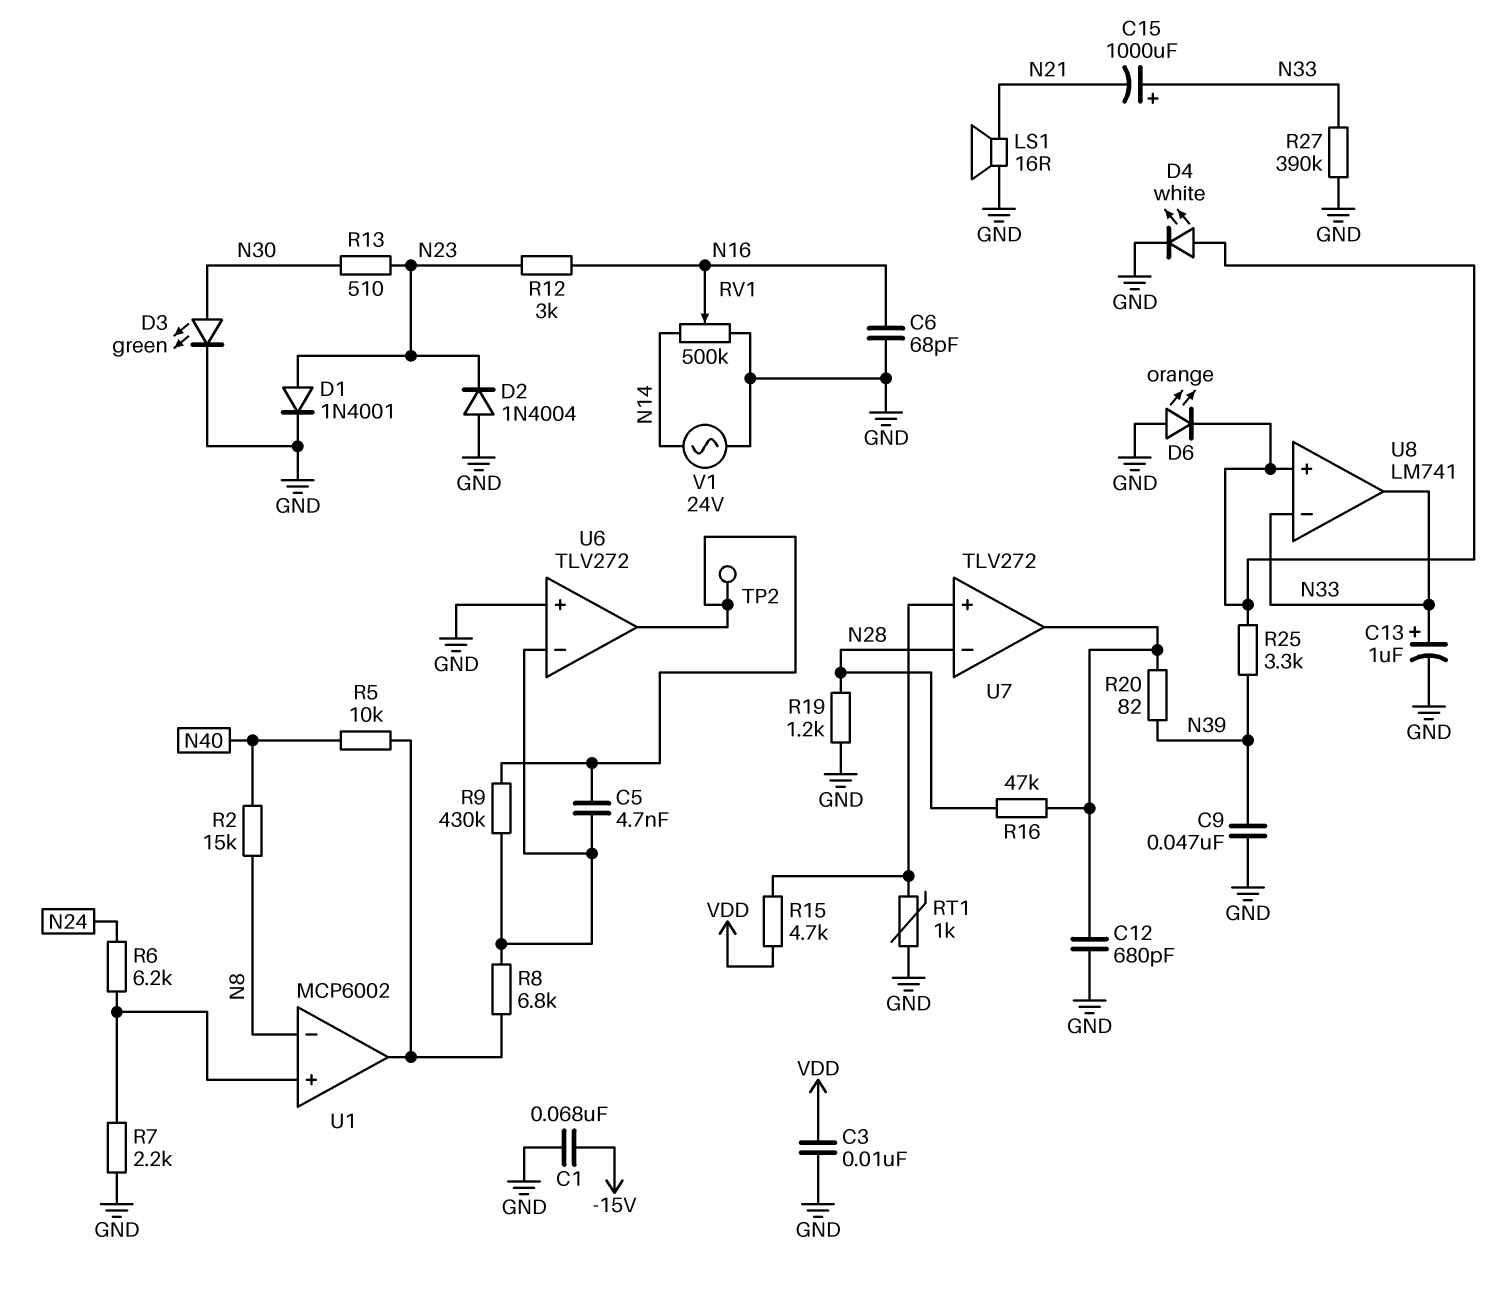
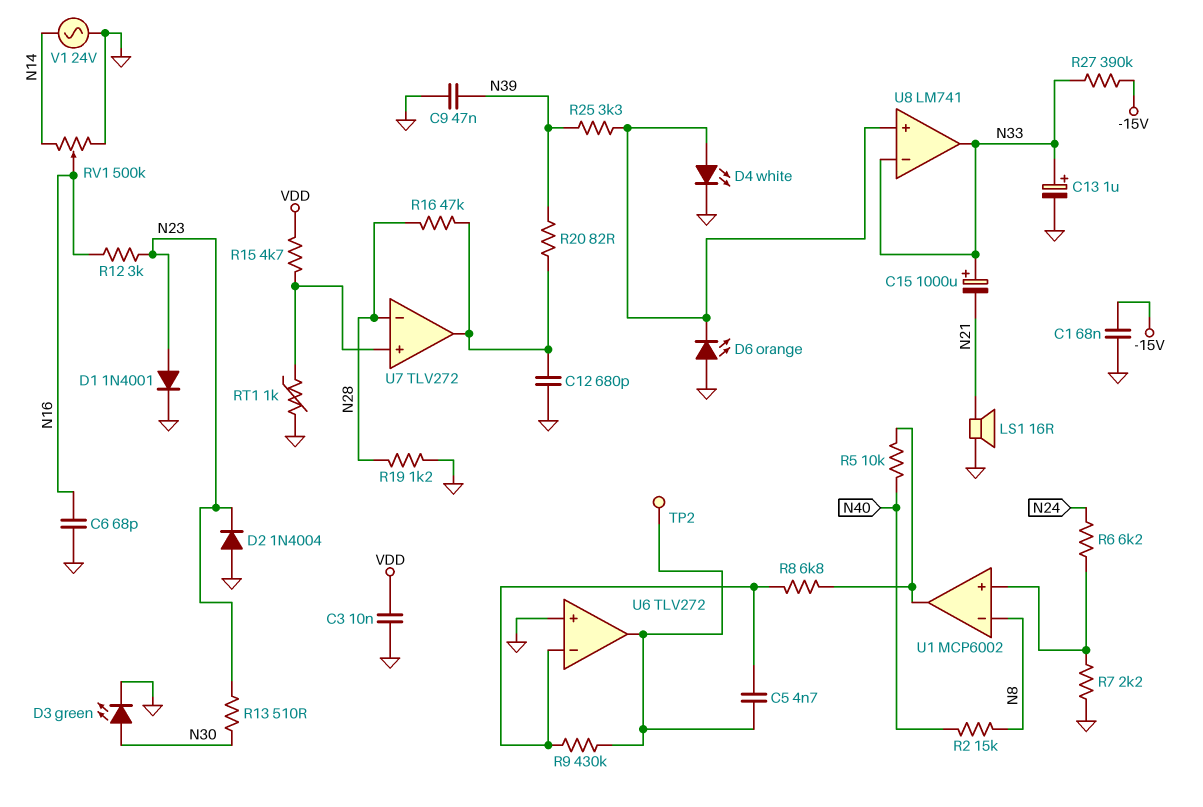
R27: 390k (GND, N33) -> 390k (-15V, N33)

